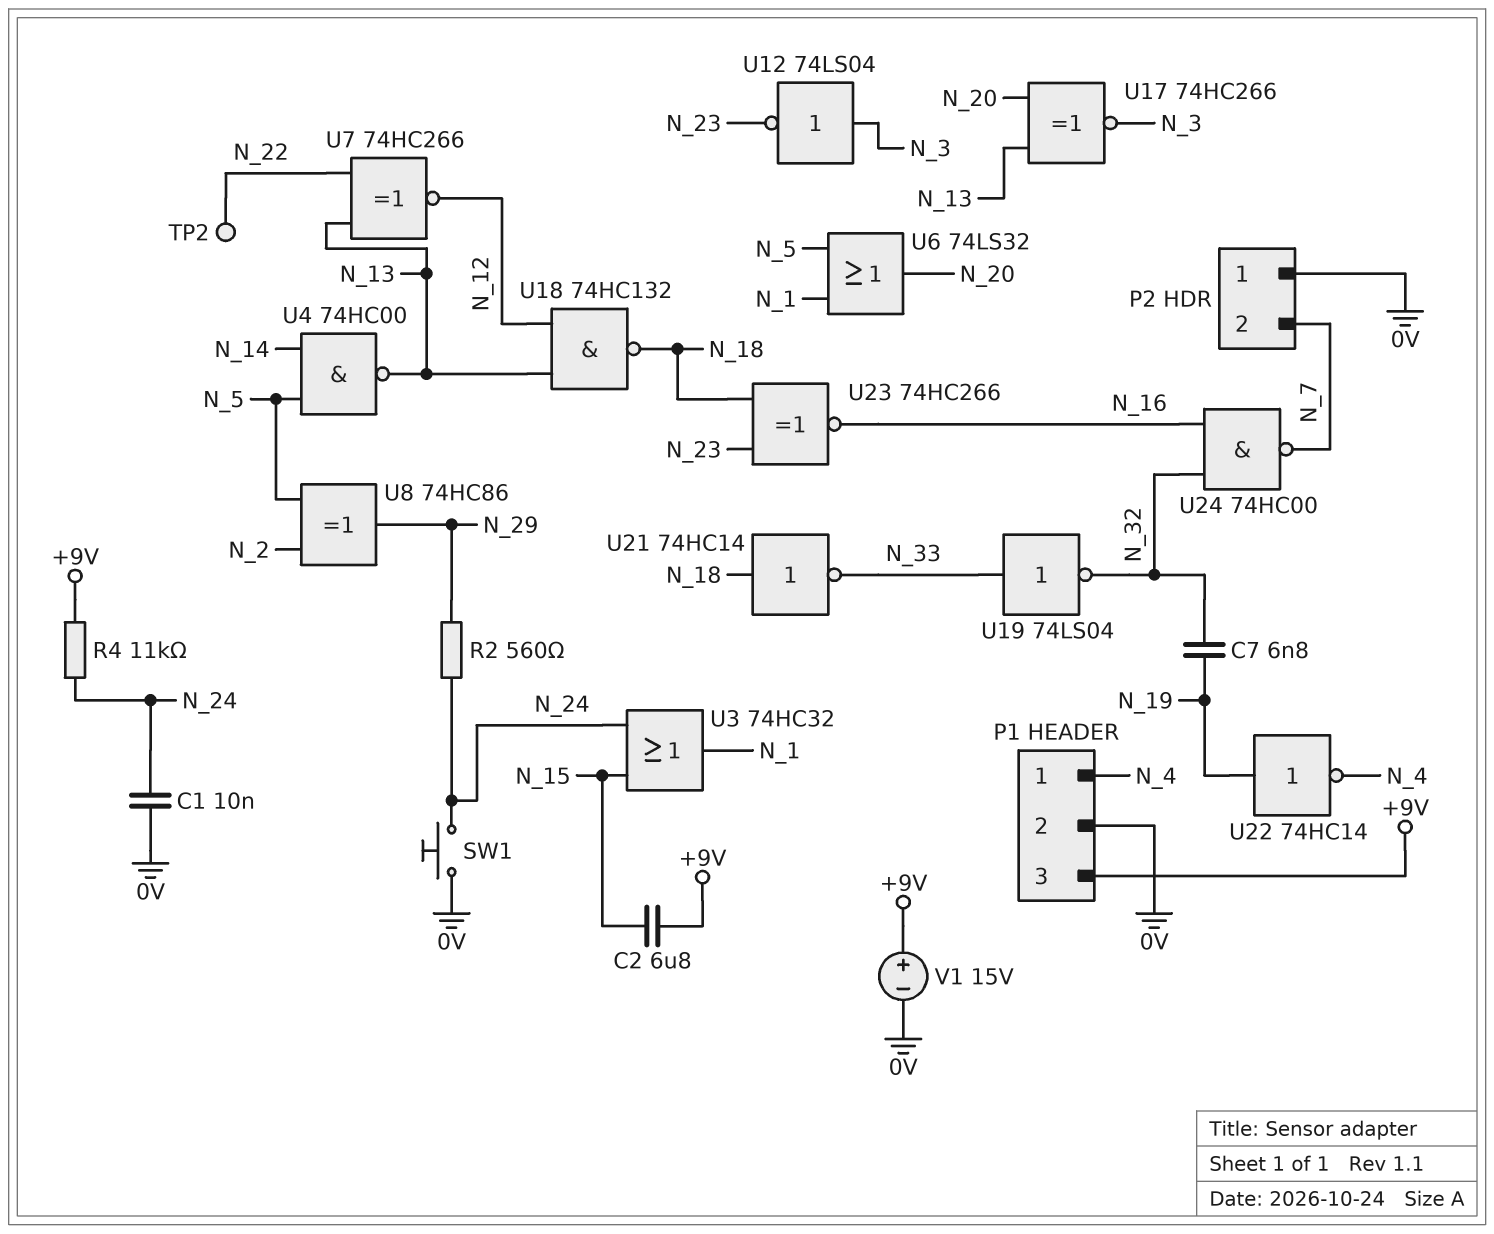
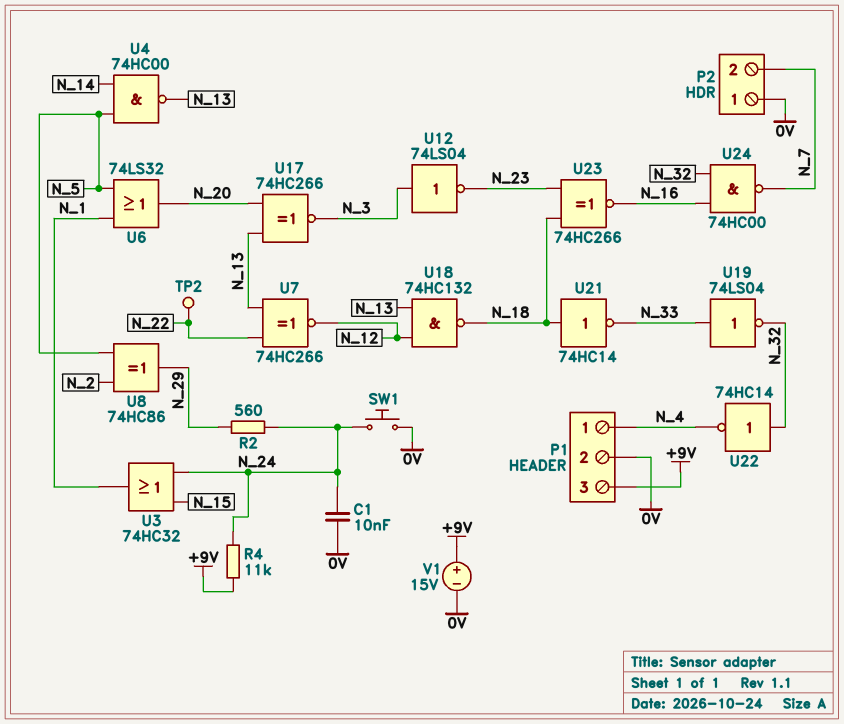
C2: 6.8uF (+9V, N_15) -> none
C7: 6.8nF (N_19, N_32) -> none
U22: NOT 74HC14 (in N_19, out N_4) -> NOT 74HC14 (in N_32, out N_4)

